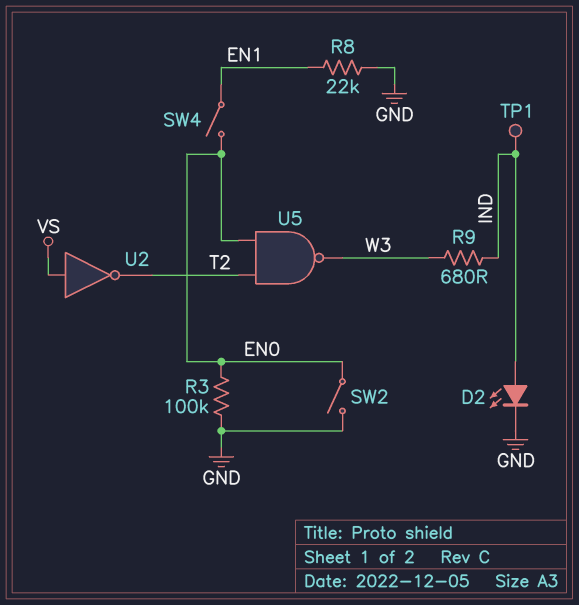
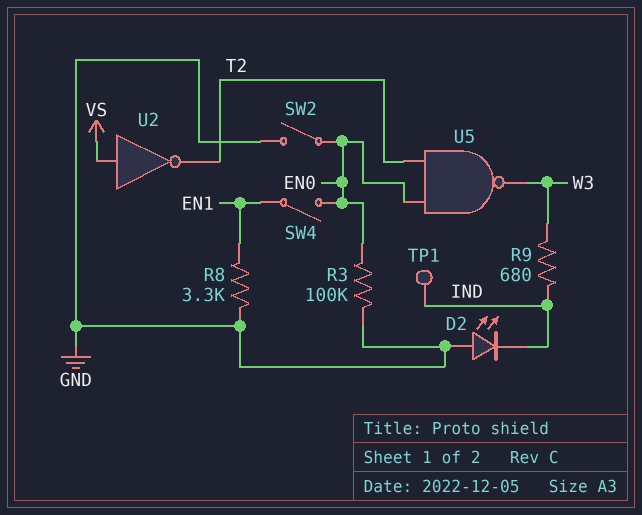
D2: LED (A IND, K GND) -> LED (A GND, K IND)
R8: 22k (EN1, GND) -> 3.3k (EN1, GND)

